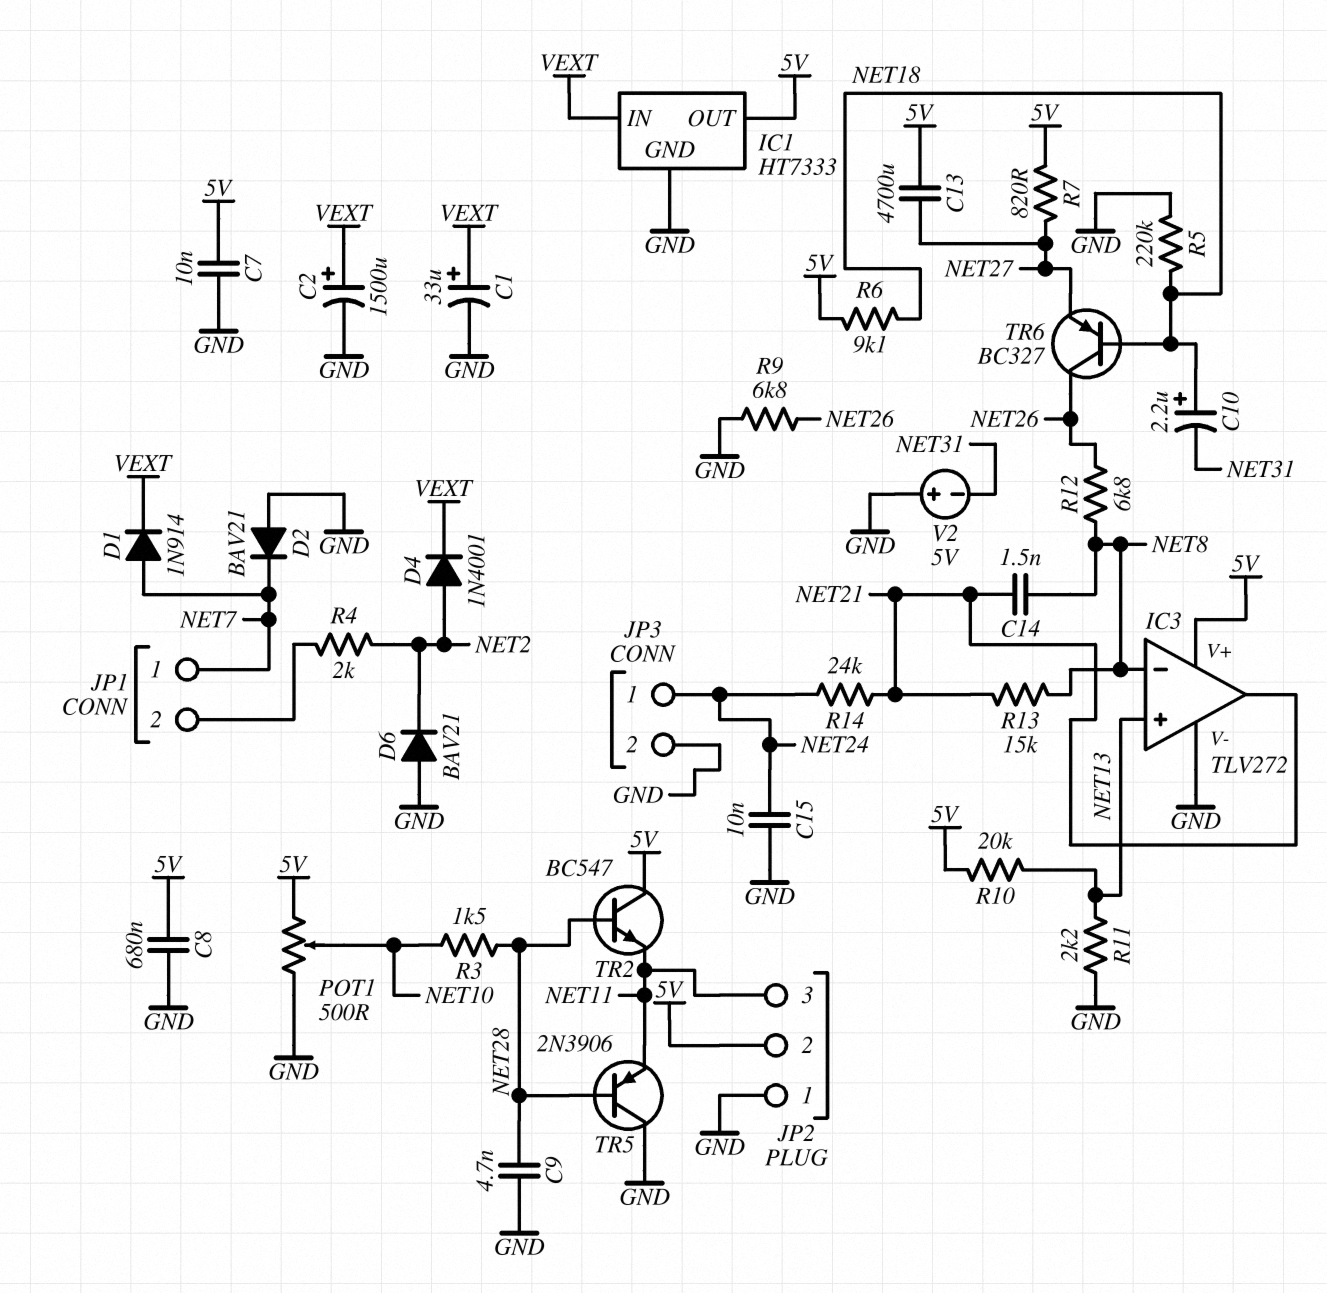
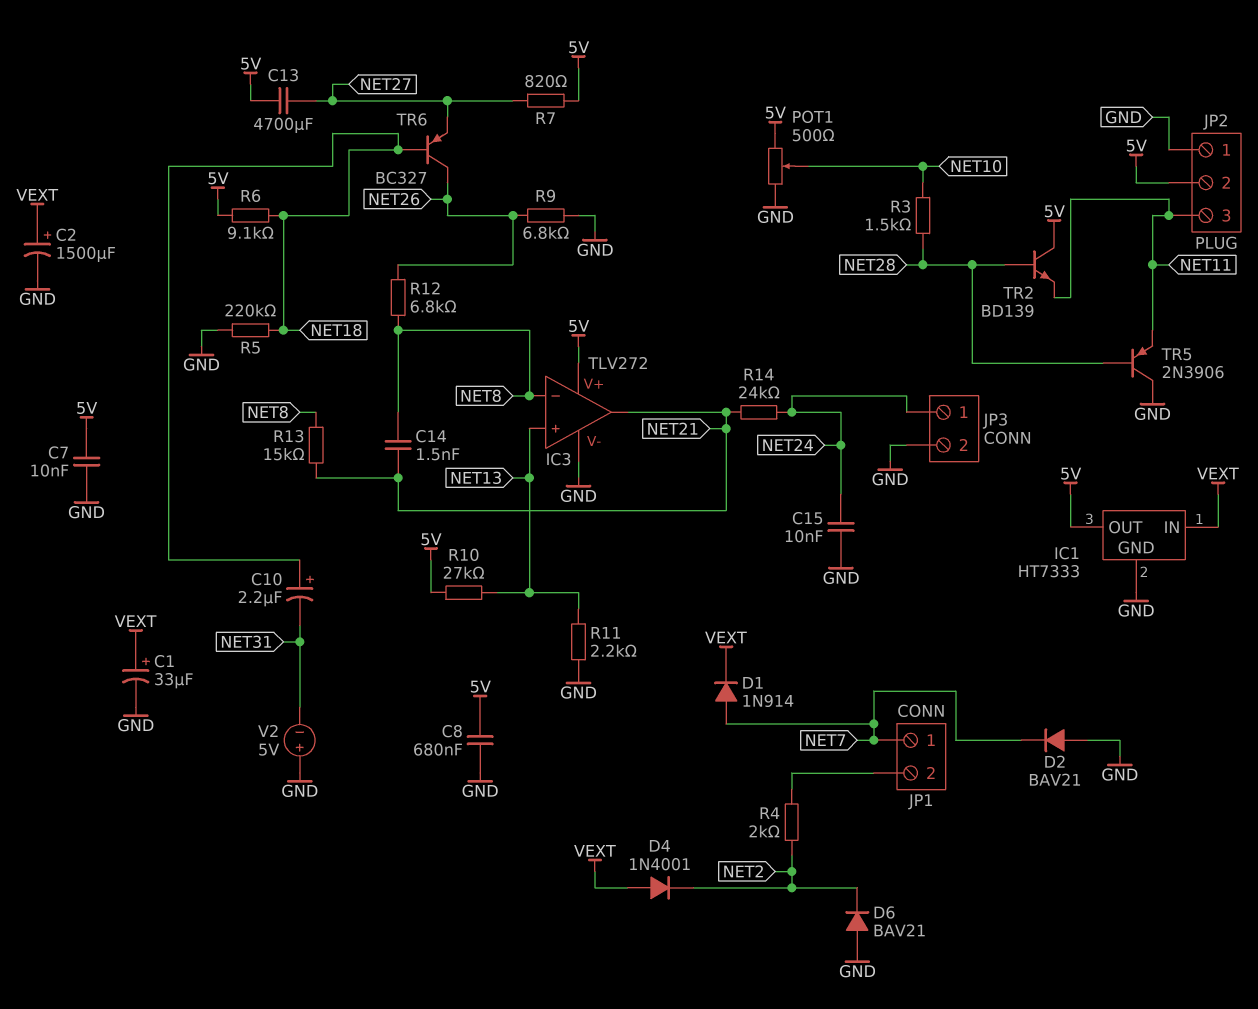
C9: 4.7nF (GND, NET28) -> none
D4: diode 1N4001 (A NET2, K VEXT) -> diode 1N4001 (A VEXT, K NET2)
R10: 20k (5V, NET13) -> 27k (5V, NET13)
TR2: NPN BC547 (B NET28, C 5V, E NET11) -> NPN BD139 (B NET28, C 5V, E NET11)

